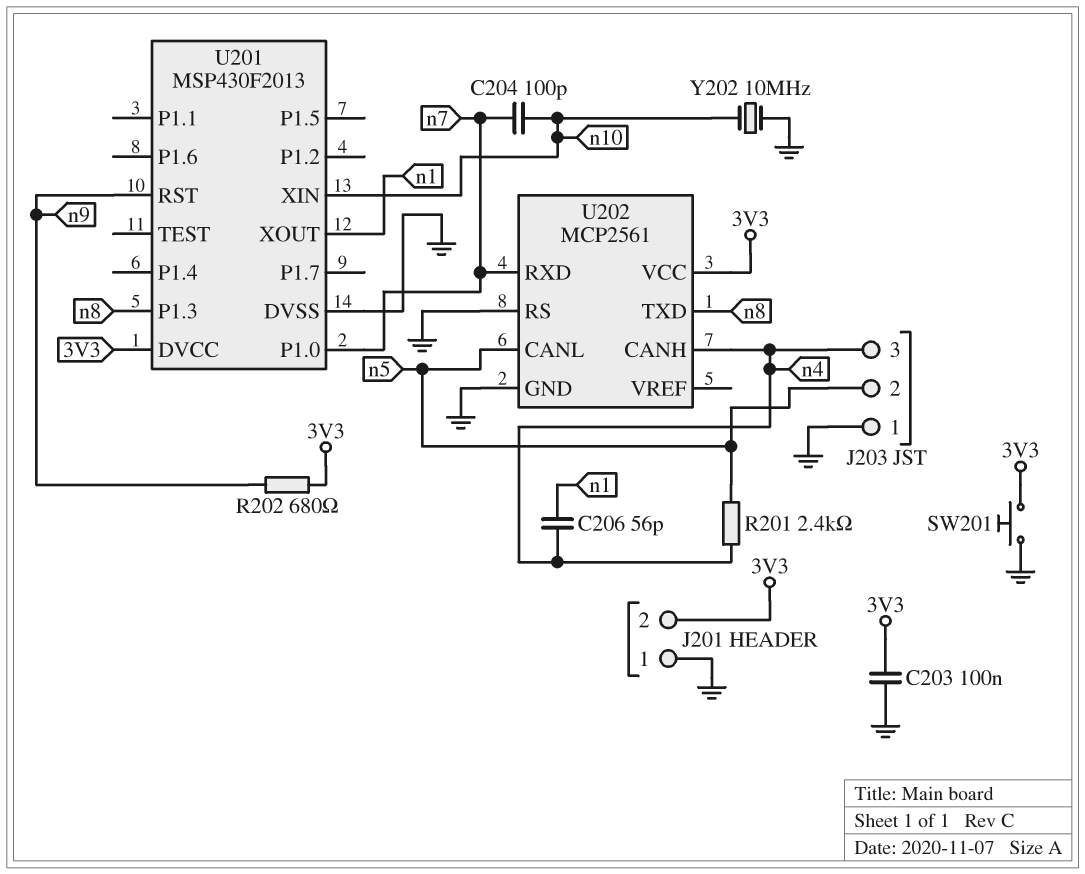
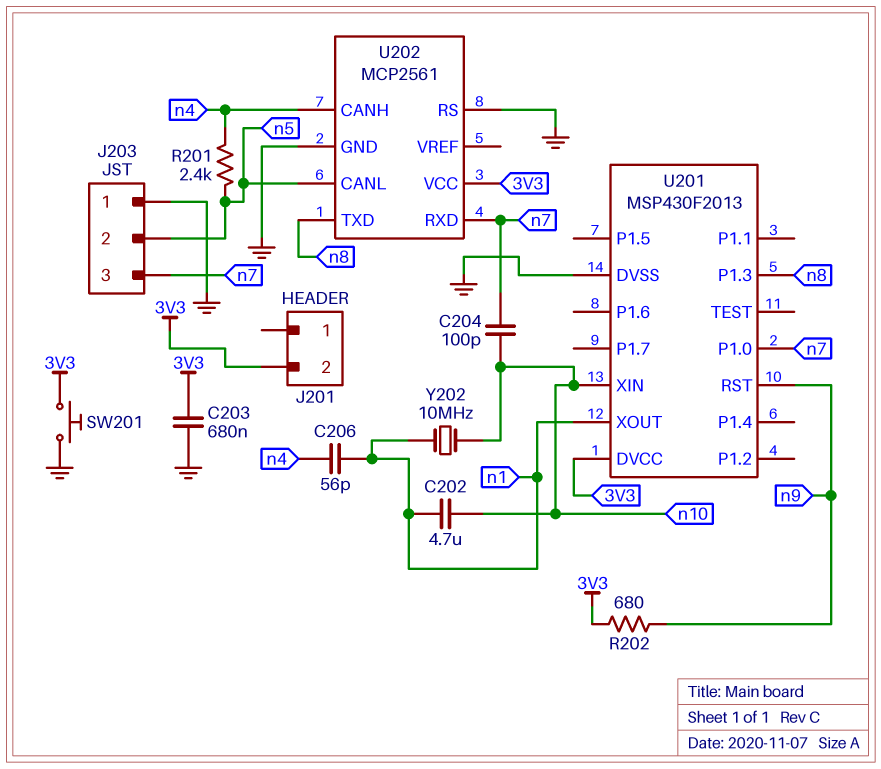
C202: none -> 4.7uF (n1, n10)
C203: 100nF (3V3, GND) -> 680nF (3V3, GND)
J201 pin 1: GND -> none
J203 pin 3: n4 -> n7
Y202: 10MHz (GND, n10) -> 10MHz (n1, n10)

